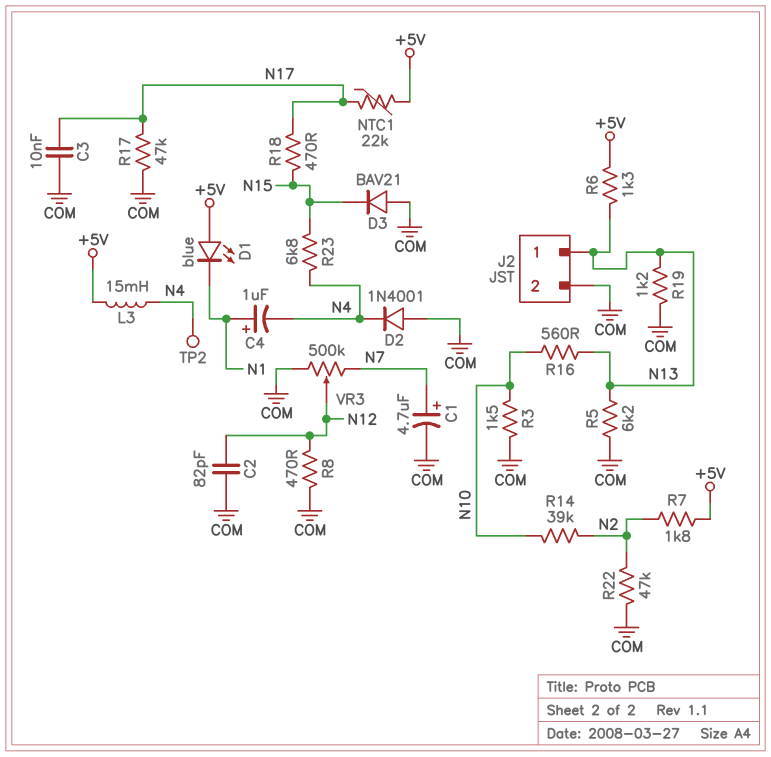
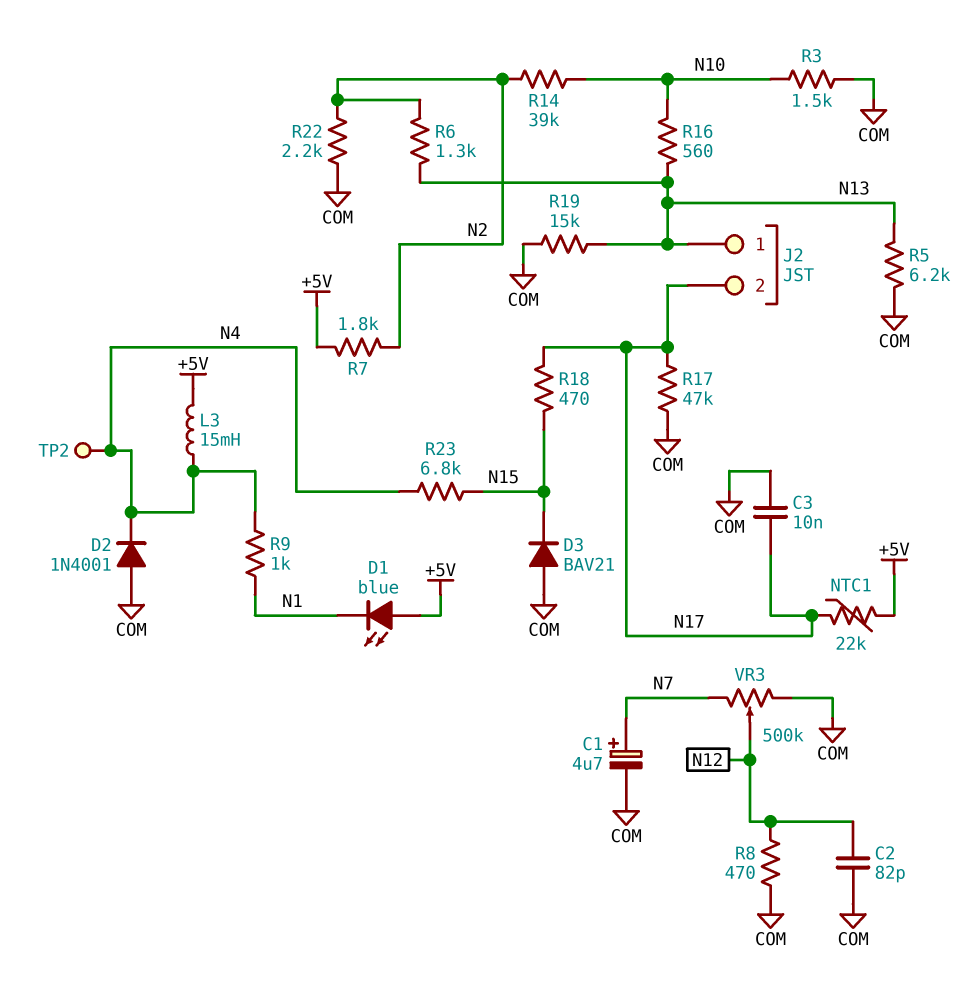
C4: 1uF (plus N1, minus N4) -> none
J2 pin 2: COM -> N17
R6: 1.3k (+5V, N13) -> 1.3k (N2, N13)
R9: none -> 1k (N1, N4)
R19: 1.2k (COM, N13) -> 15k (COM, N13)
R22: 47k (COM, N2) -> 2.2k (COM, N2)

